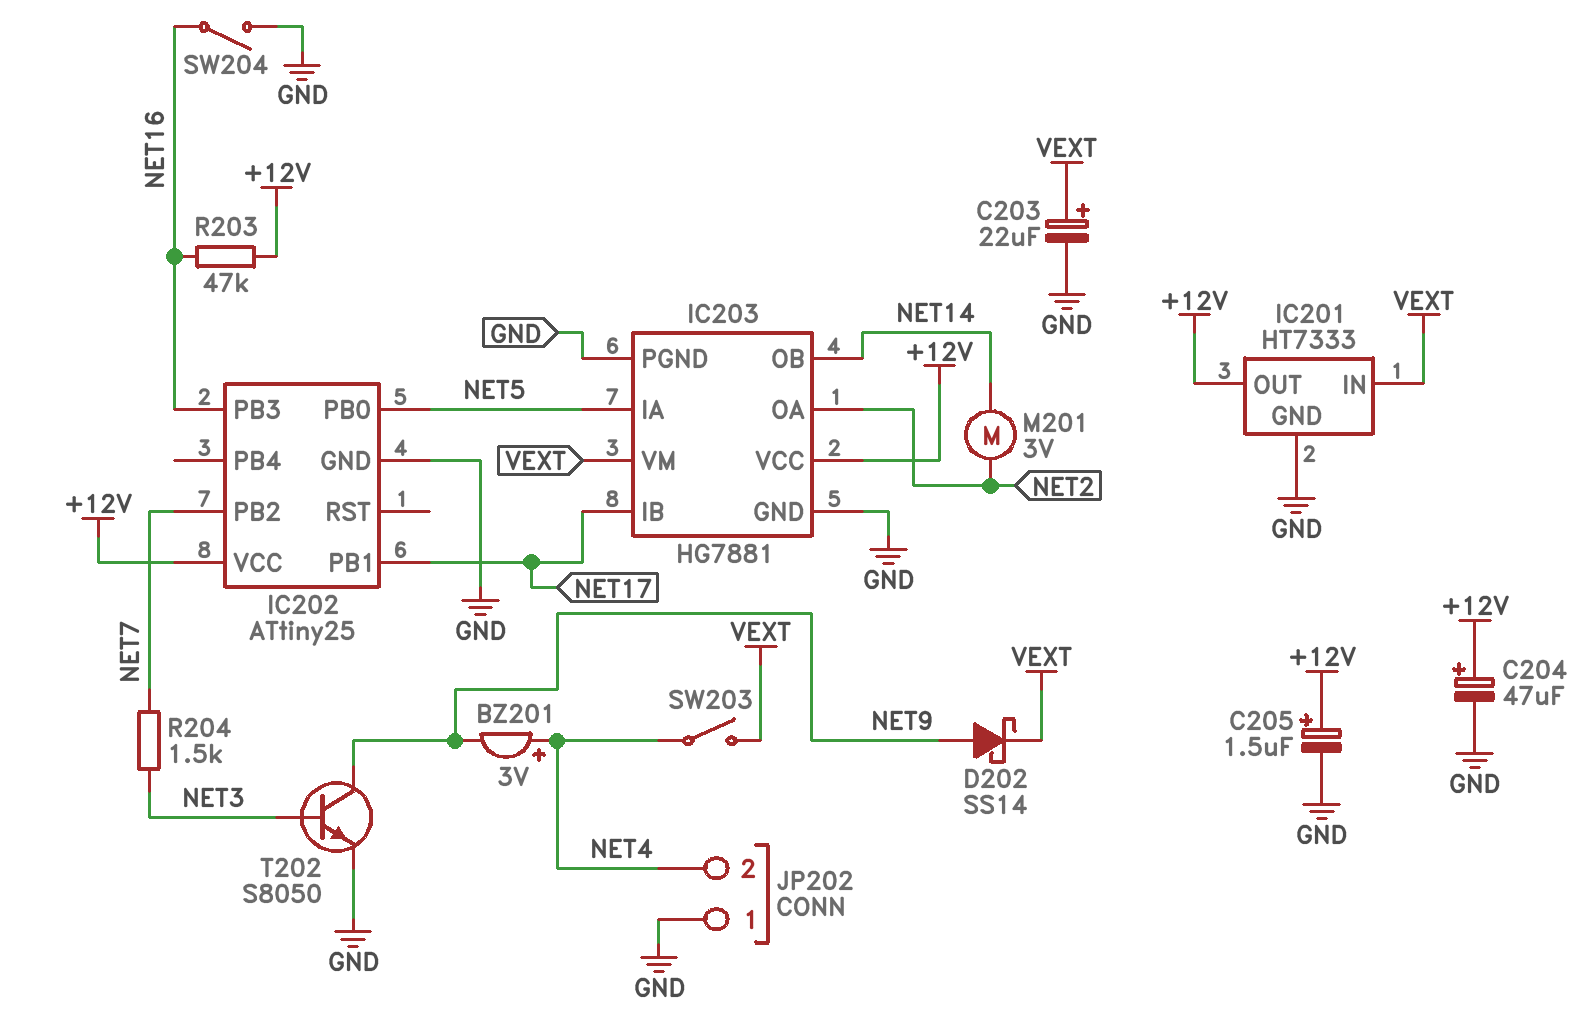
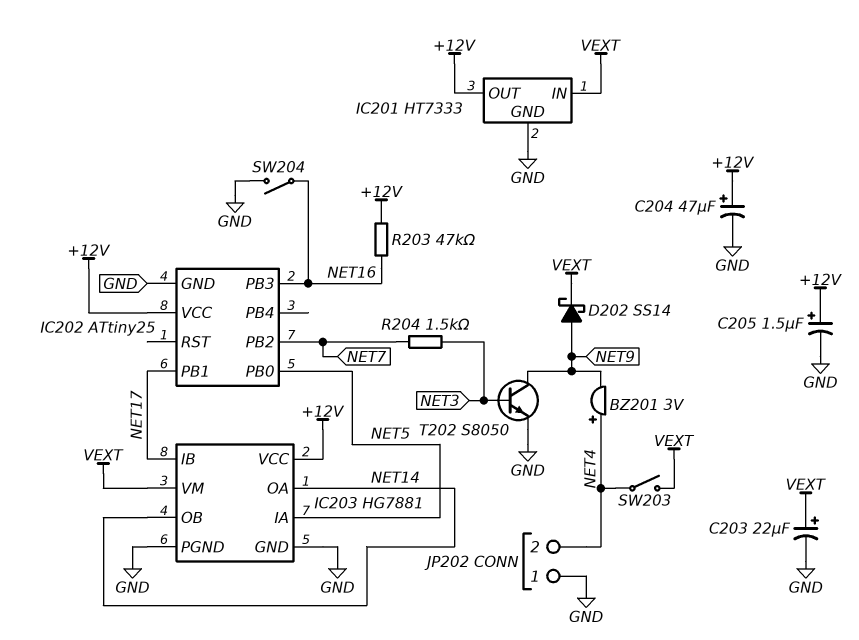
IC203 pin OA: NET2 -> NET14
M201: motor 3V (NET2, NET14) -> none

